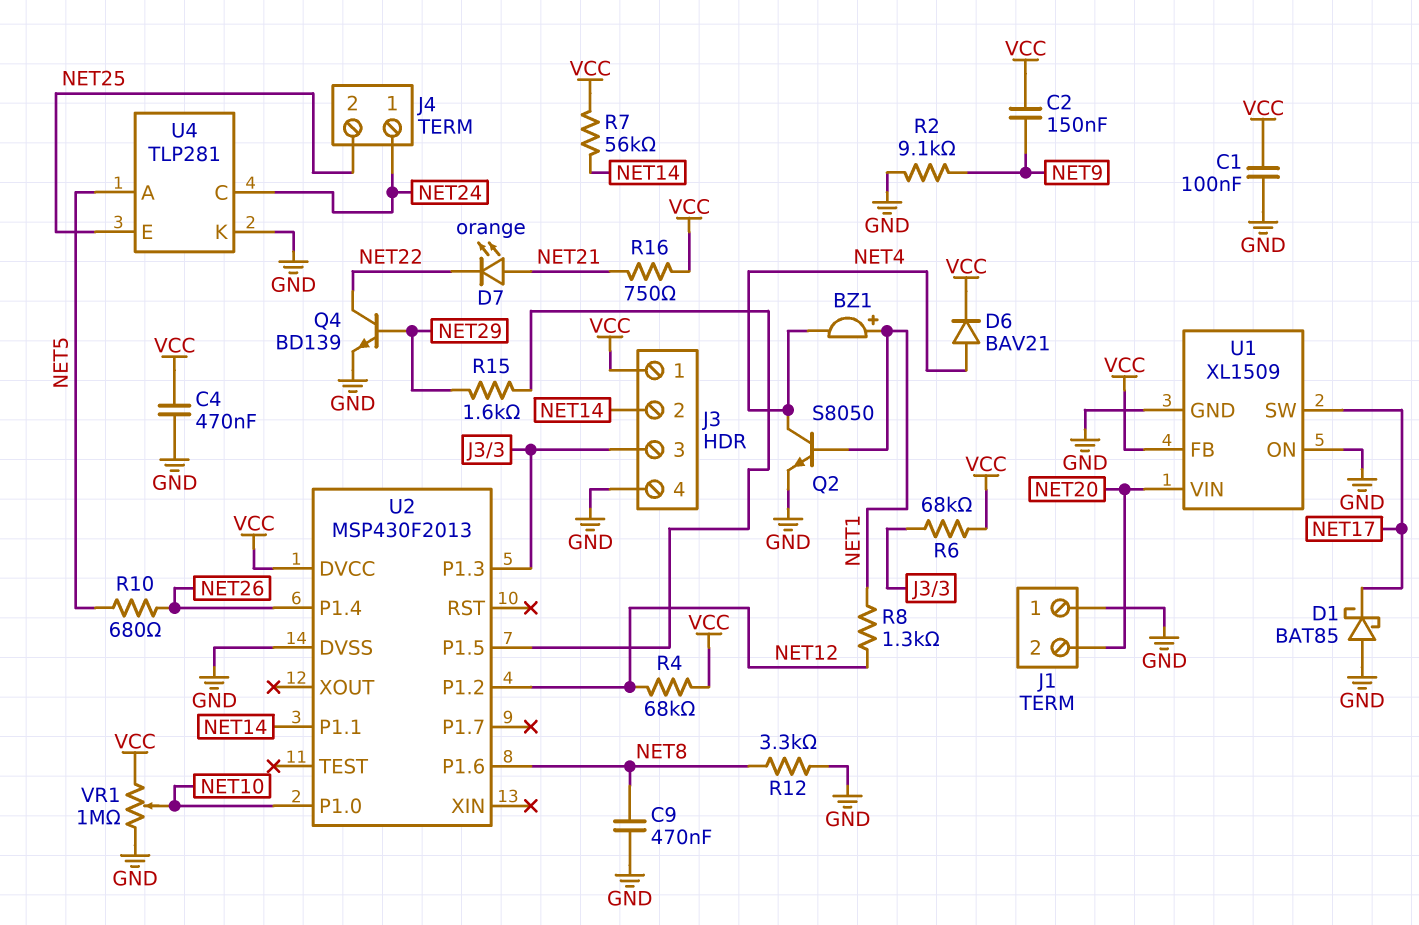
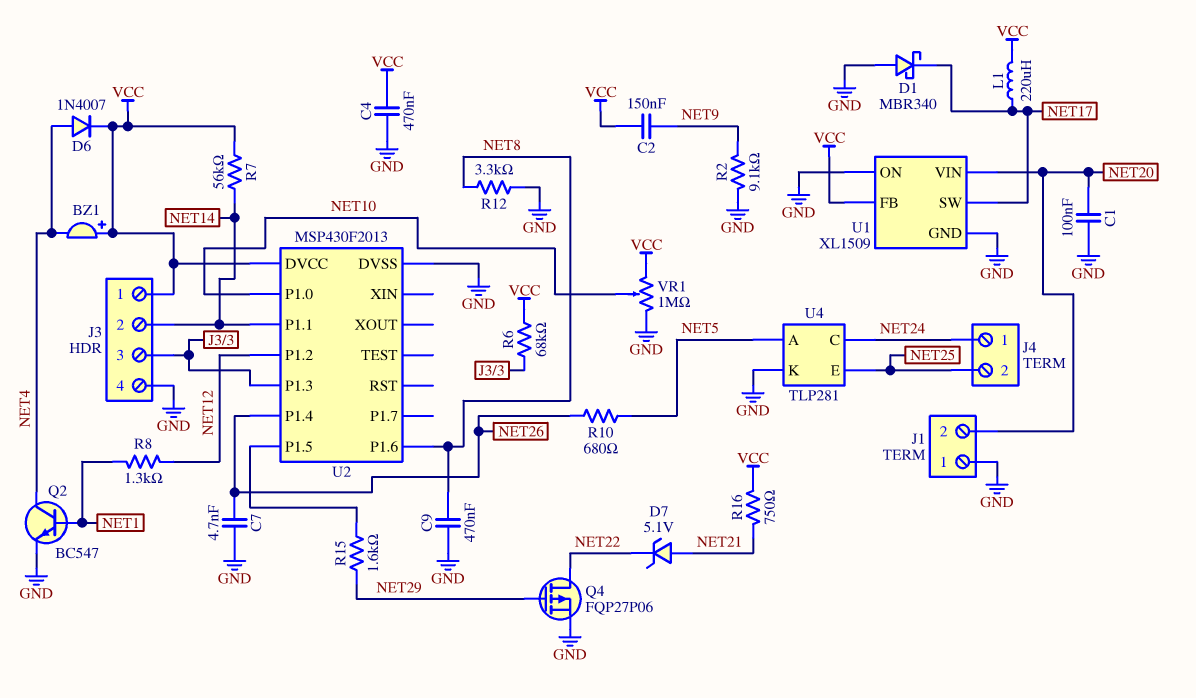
BZ1: buzzer (plus NET1, minus NET4) -> buzzer (plus VCC, minus NET4)
C1: 100nF (GND, VCC) -> 100nF (GND, NET20)
C7: none -> 4.7nF (GND, NET26)
D1: schottky BAT85 (A GND, K NET17) -> schottky MBR340 (A GND, K NET17)
D6: diode BAV21 (A NET4, K VCC) -> diode 1N4007 (A NET4, K VCC)
D7: LED orange (A NET21, K NET22) -> zener 5.1V (A NET21, K NET22)
L1: none -> 220uH (NET17, VCC)
Q2: NPN S8050 (B NET1, C NET4, E GND) -> NPN BC547 (B NET1, C NET4, E GND)
Q4: NPN BD139 (B NET29, C NET22, E GND) -> PMOS FQP27P06 (G NET29, D NET22, S GND)
R4: 68k (NET12, VCC) -> none

